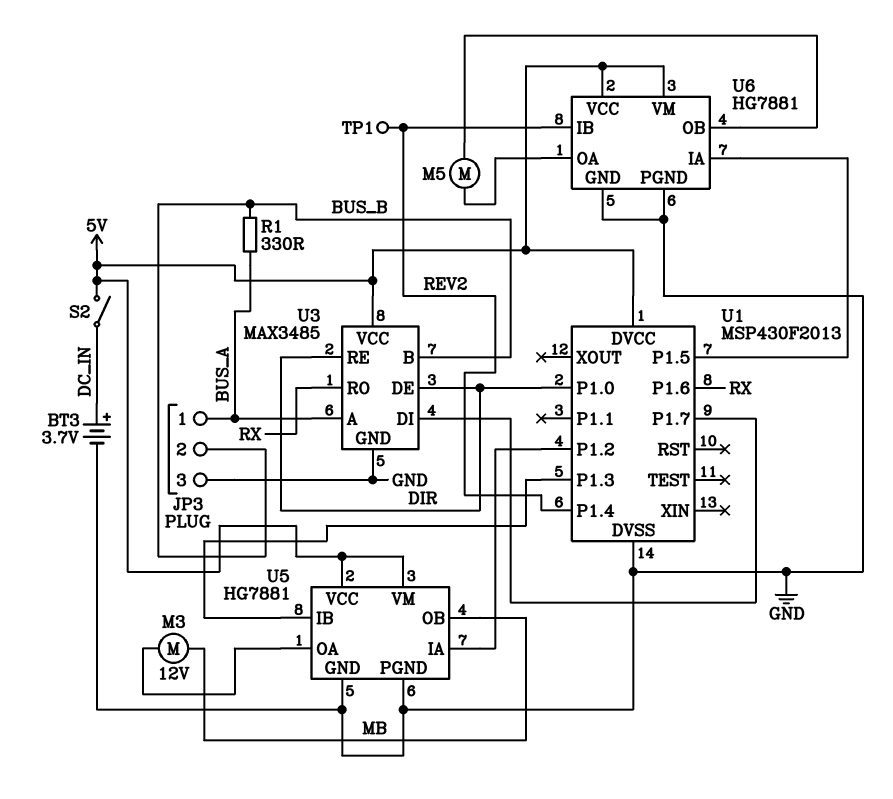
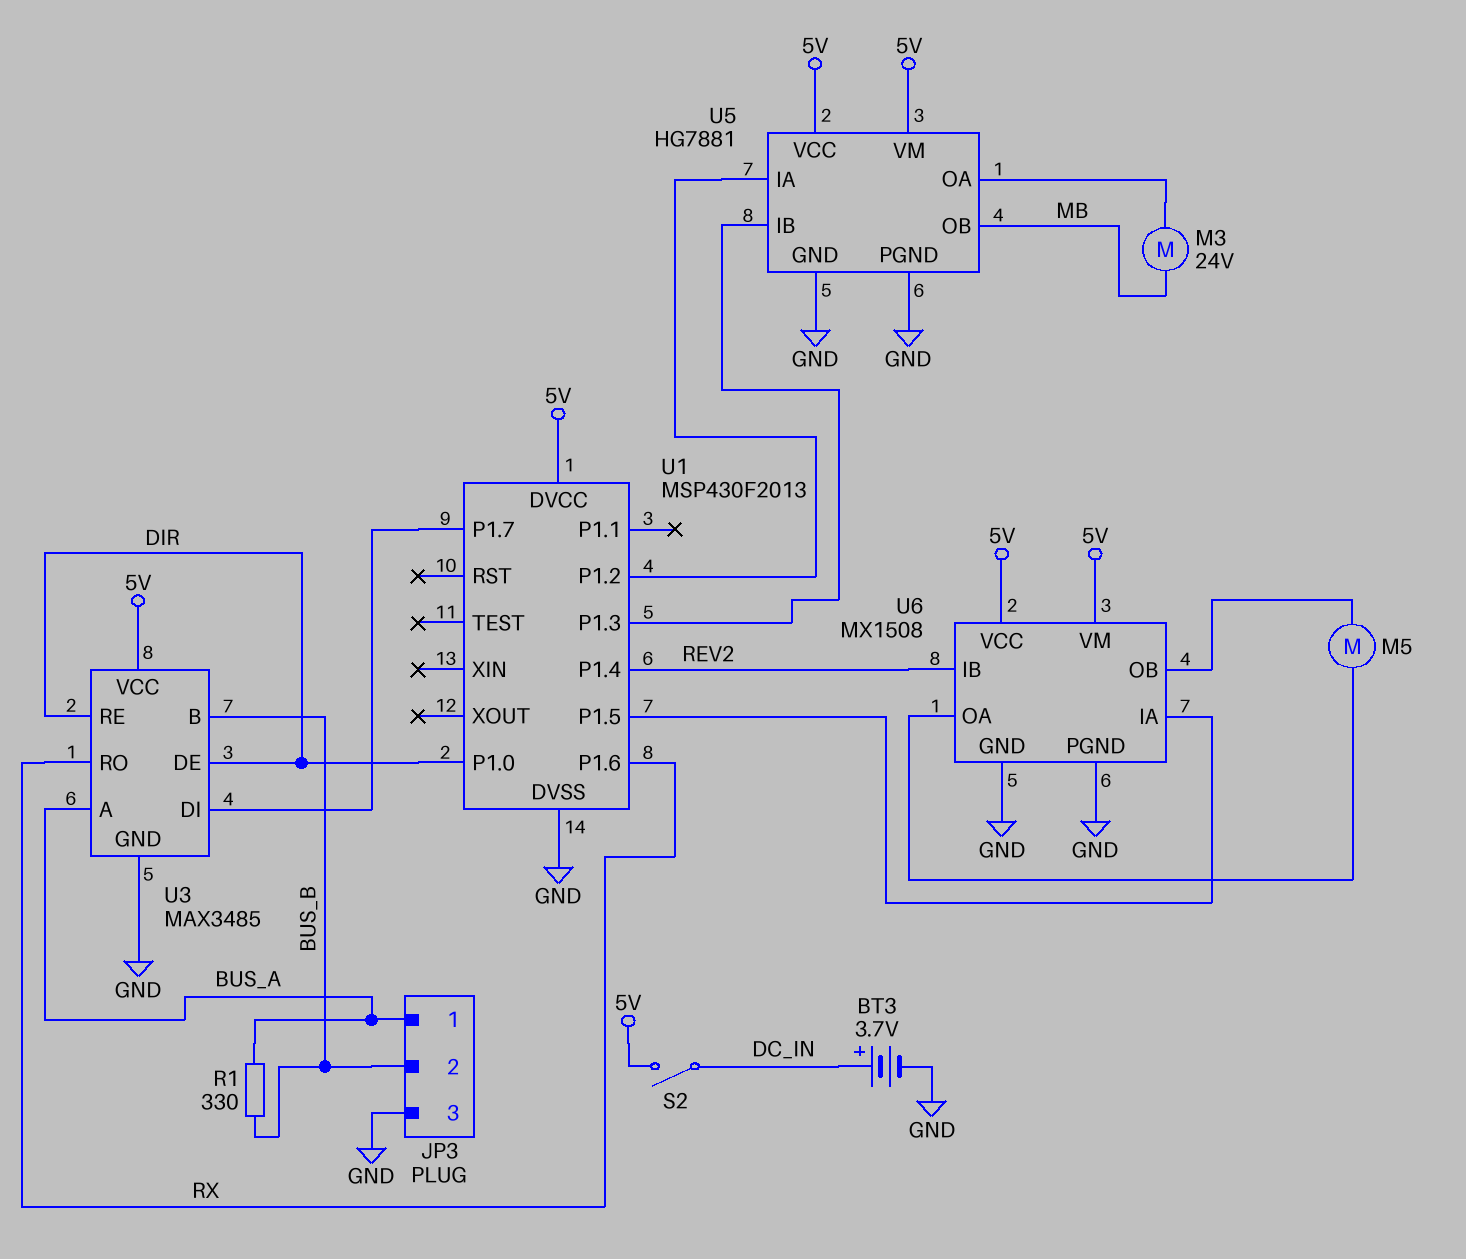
M3: motor 12V (MB, U5/OA) -> motor 24V (MB, U5/OA)
TP1: test point (REV2) -> none
U6: HG7881 -> MX1508

